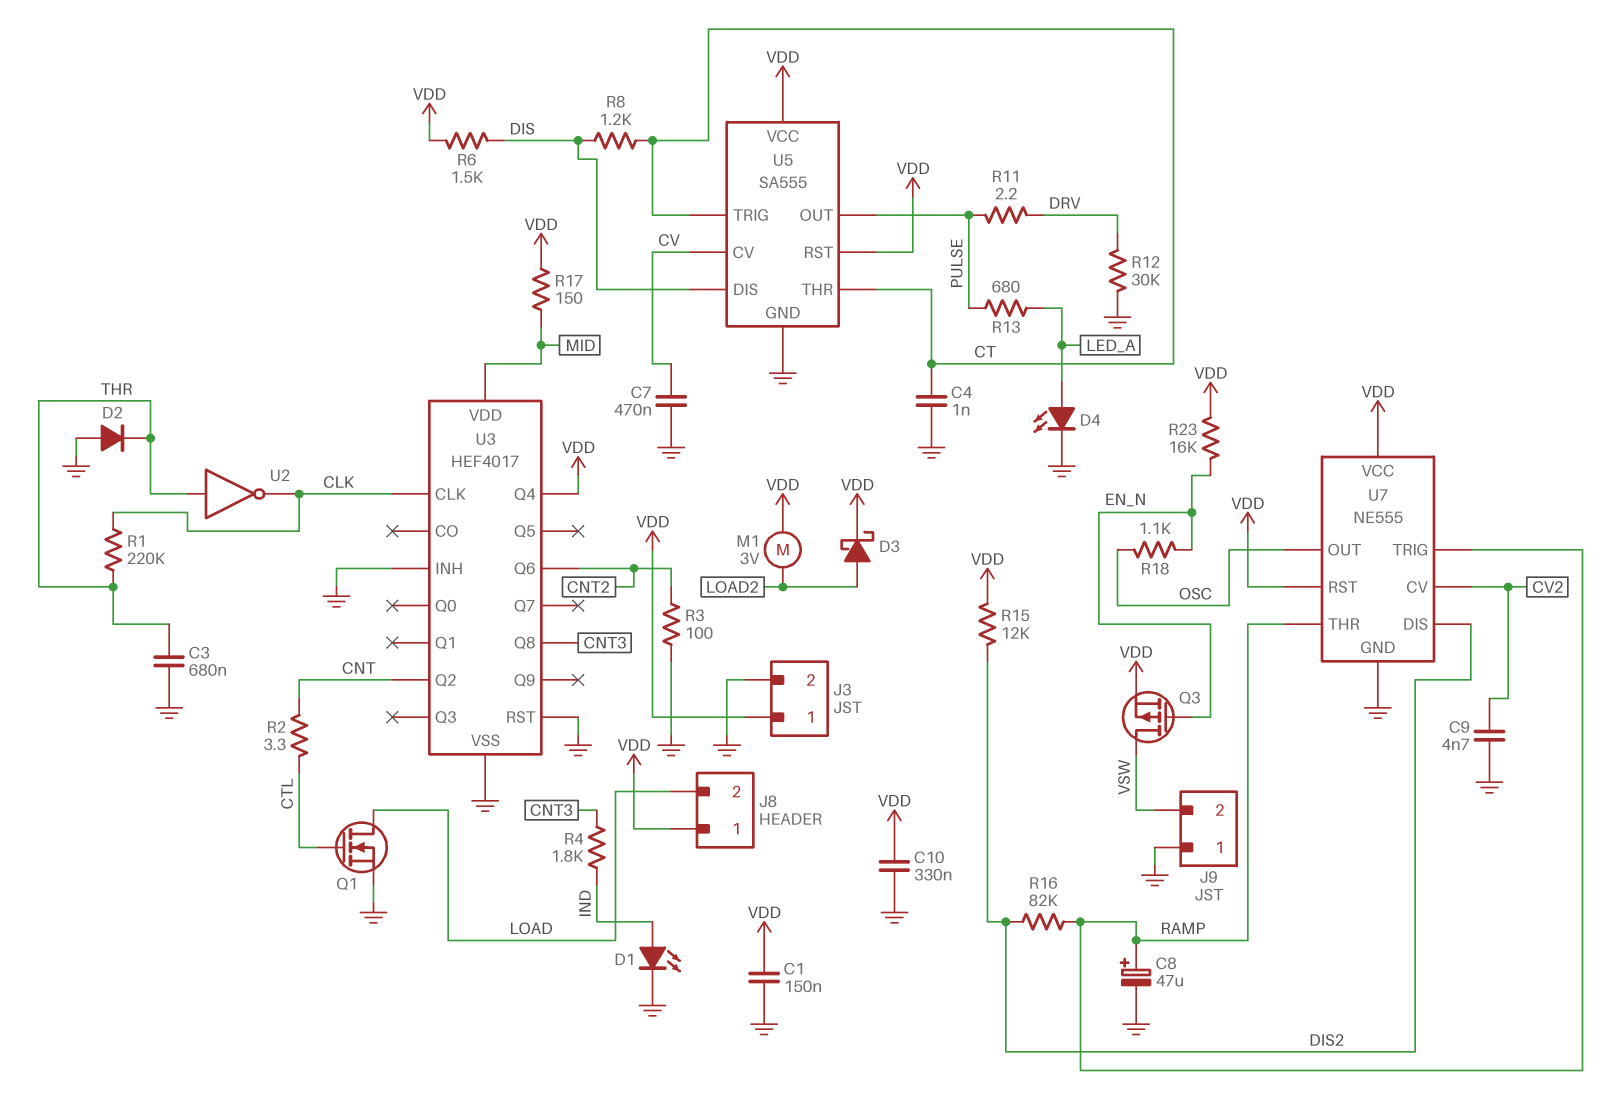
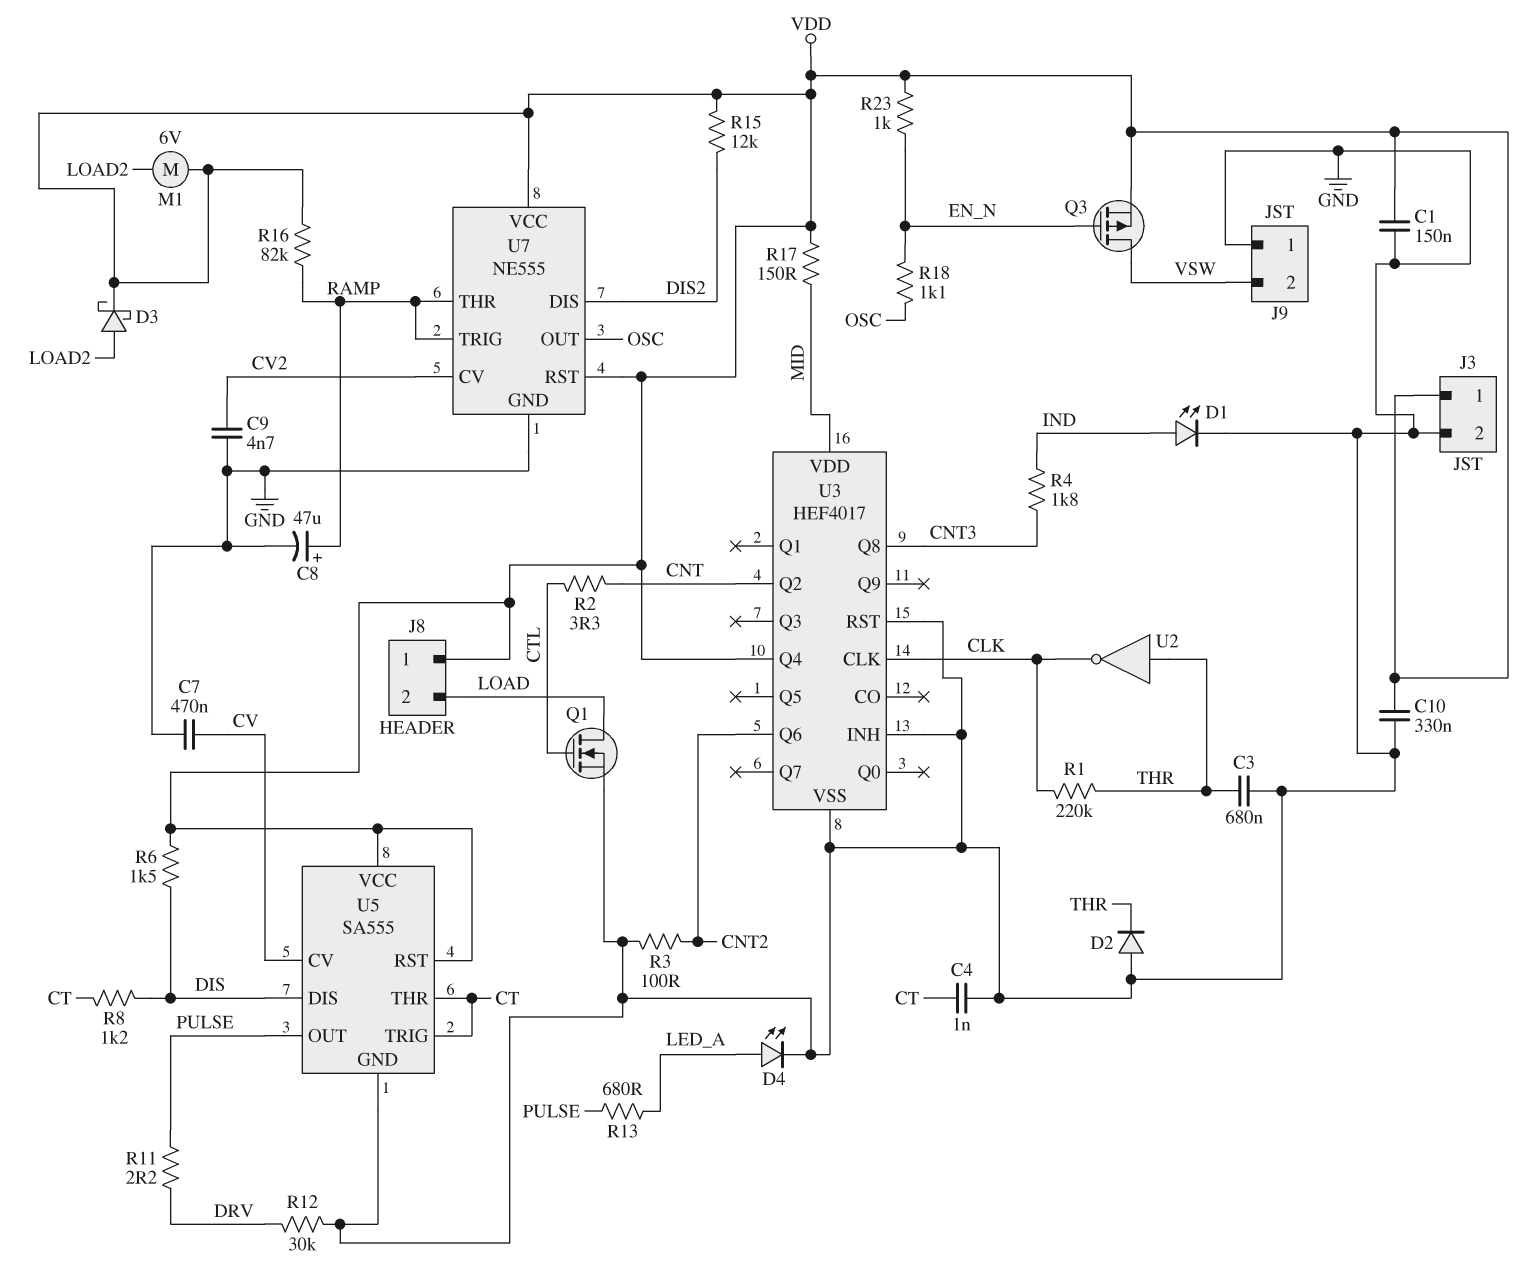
M1: motor 3V (LOAD2, VDD) -> motor 6V (LOAD2, VDD)
R16: 82k (DIS2, RAMP) -> 82k (RAMP, VDD)
R23: 16k (EN_N, VDD) -> 1k (EN_N, VDD)

